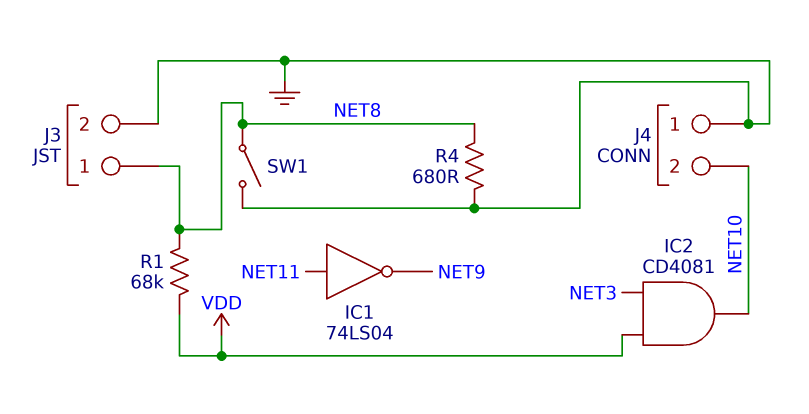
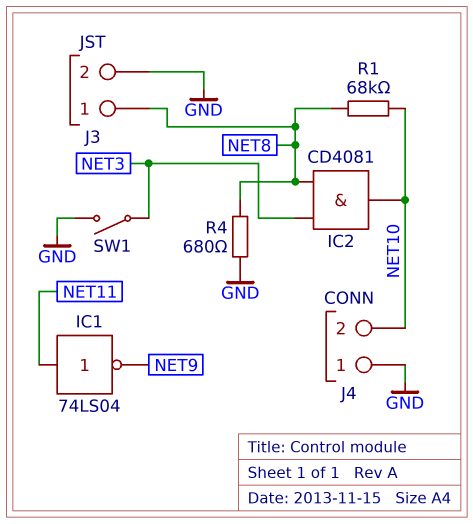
IC2: AND CD4081 (in NET3, in VDD, out NET10) -> AND CD4081 (in NET3, in NET8, out NET10)
R1: 68k (NET8, VDD) -> 68k (NET8, NET10)
SW1: switch (GND, NET8) -> switch (GND, NET3)

